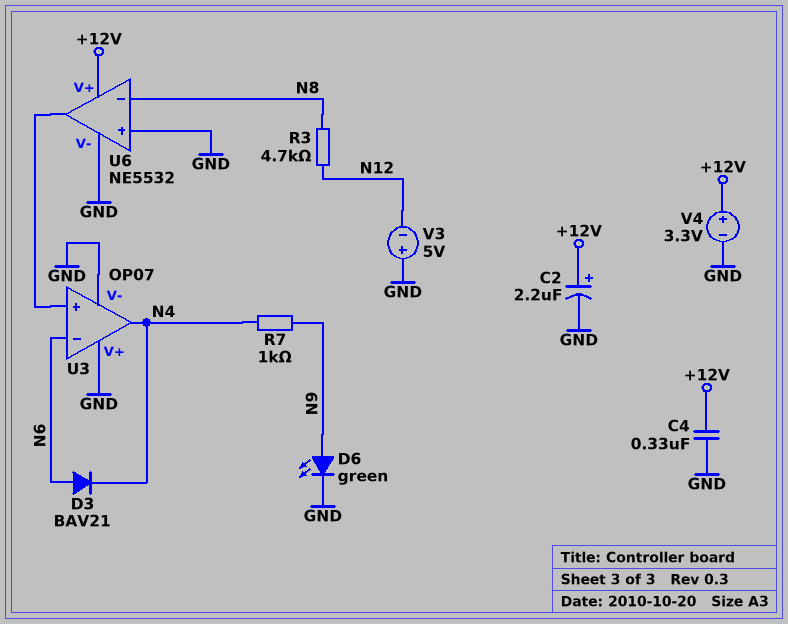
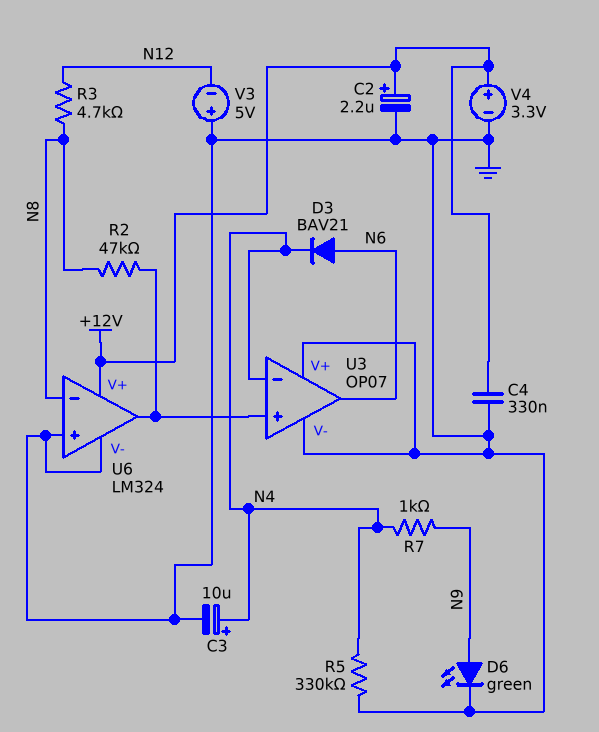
C3: none -> 10uF (plus N4, minus GND)
R2: none -> 47k (N8, U3/in+)
R5: none -> 330k (GND, N4)
U3 pin in-: N6 -> N4
U3 pin out: N4 -> N6
U6: NE5532 -> LM324

